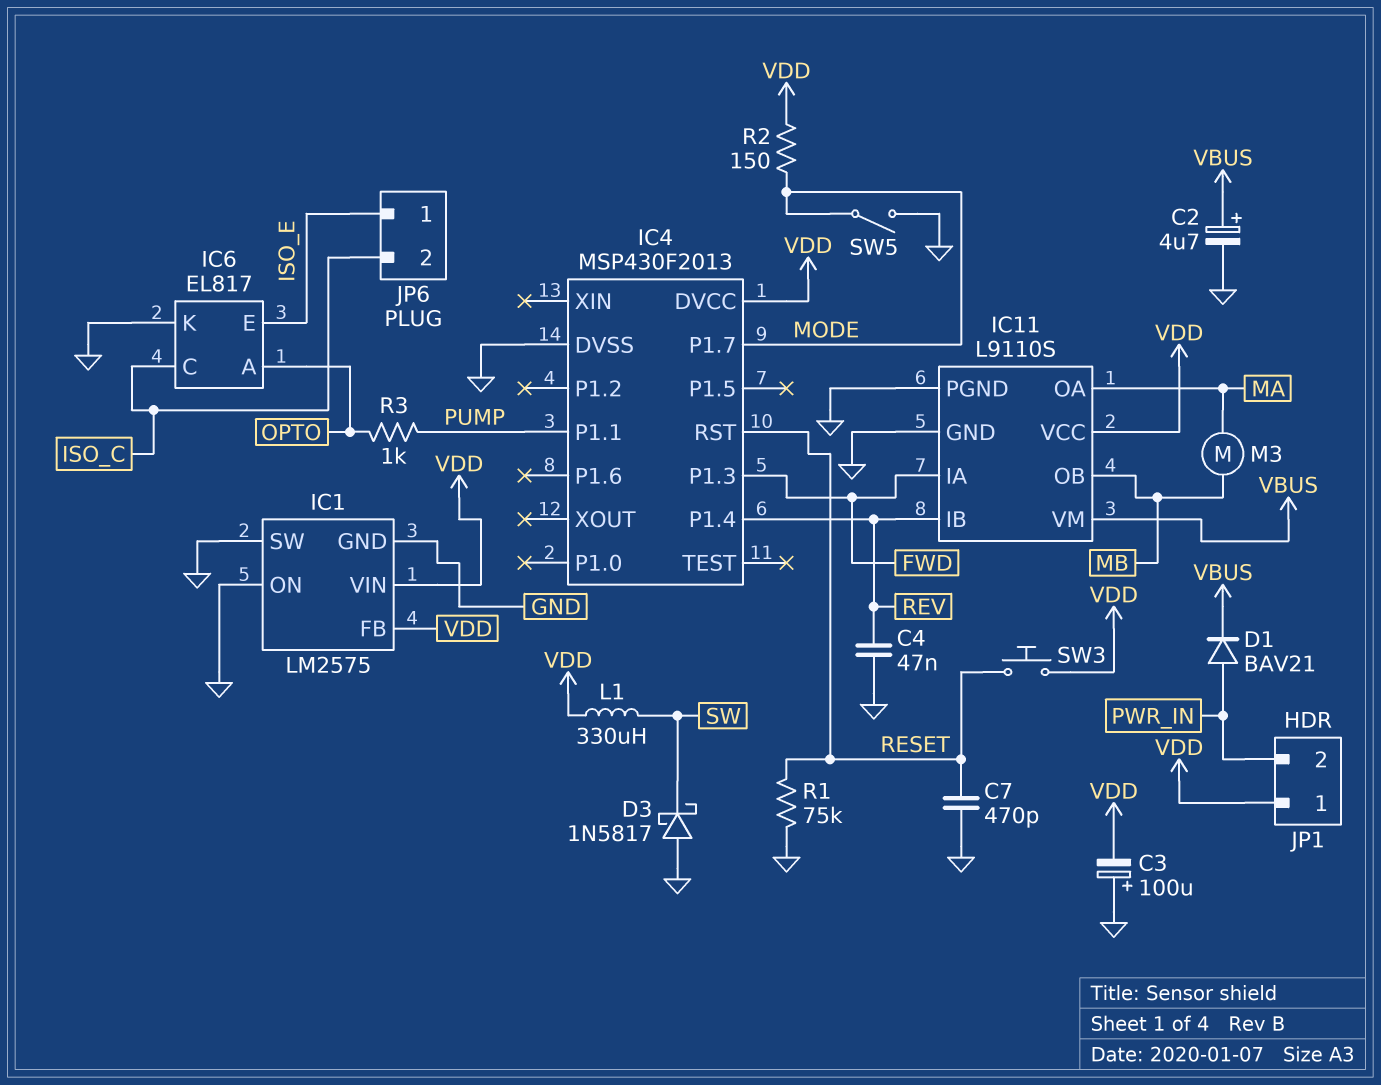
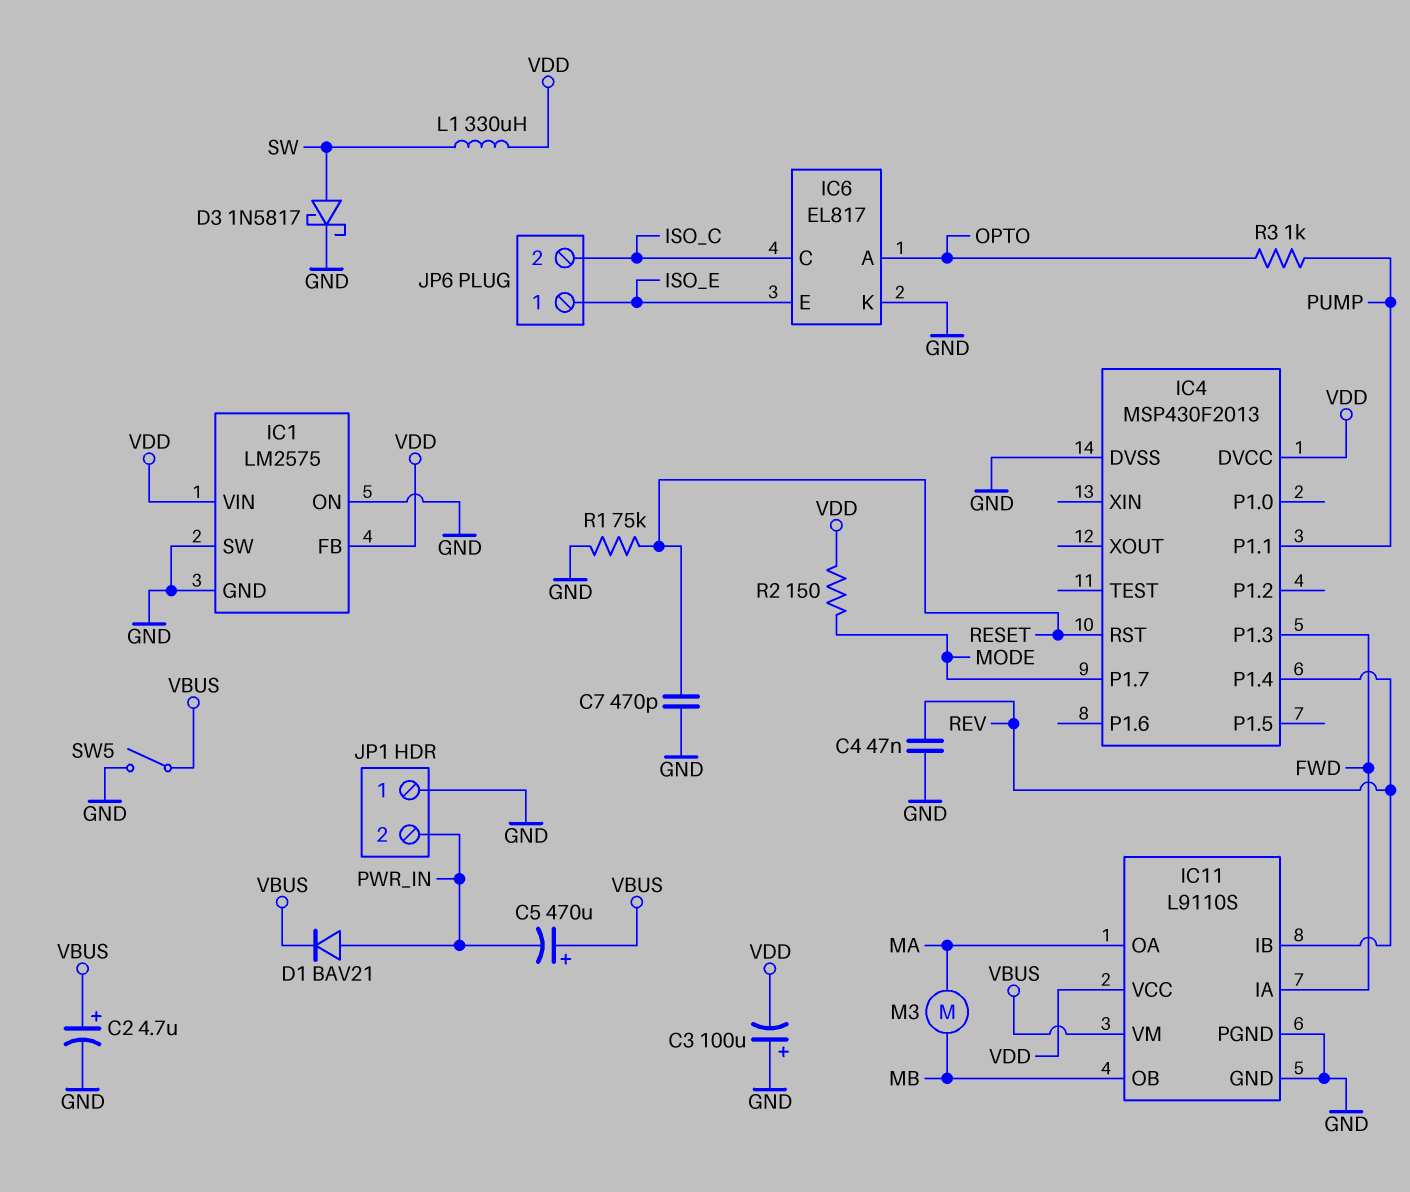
C5: none -> 470uF (plus VBUS, minus PWR_IN)
D3: schottky 1N5817 (A GND, K SW) -> schottky 1N5817 (A SW, K GND)
JP1 pin 1: VDD -> GND
SW3: button (RESET, VDD) -> none
SW5: switch (GND, MODE) -> switch (GND, VBUS)

